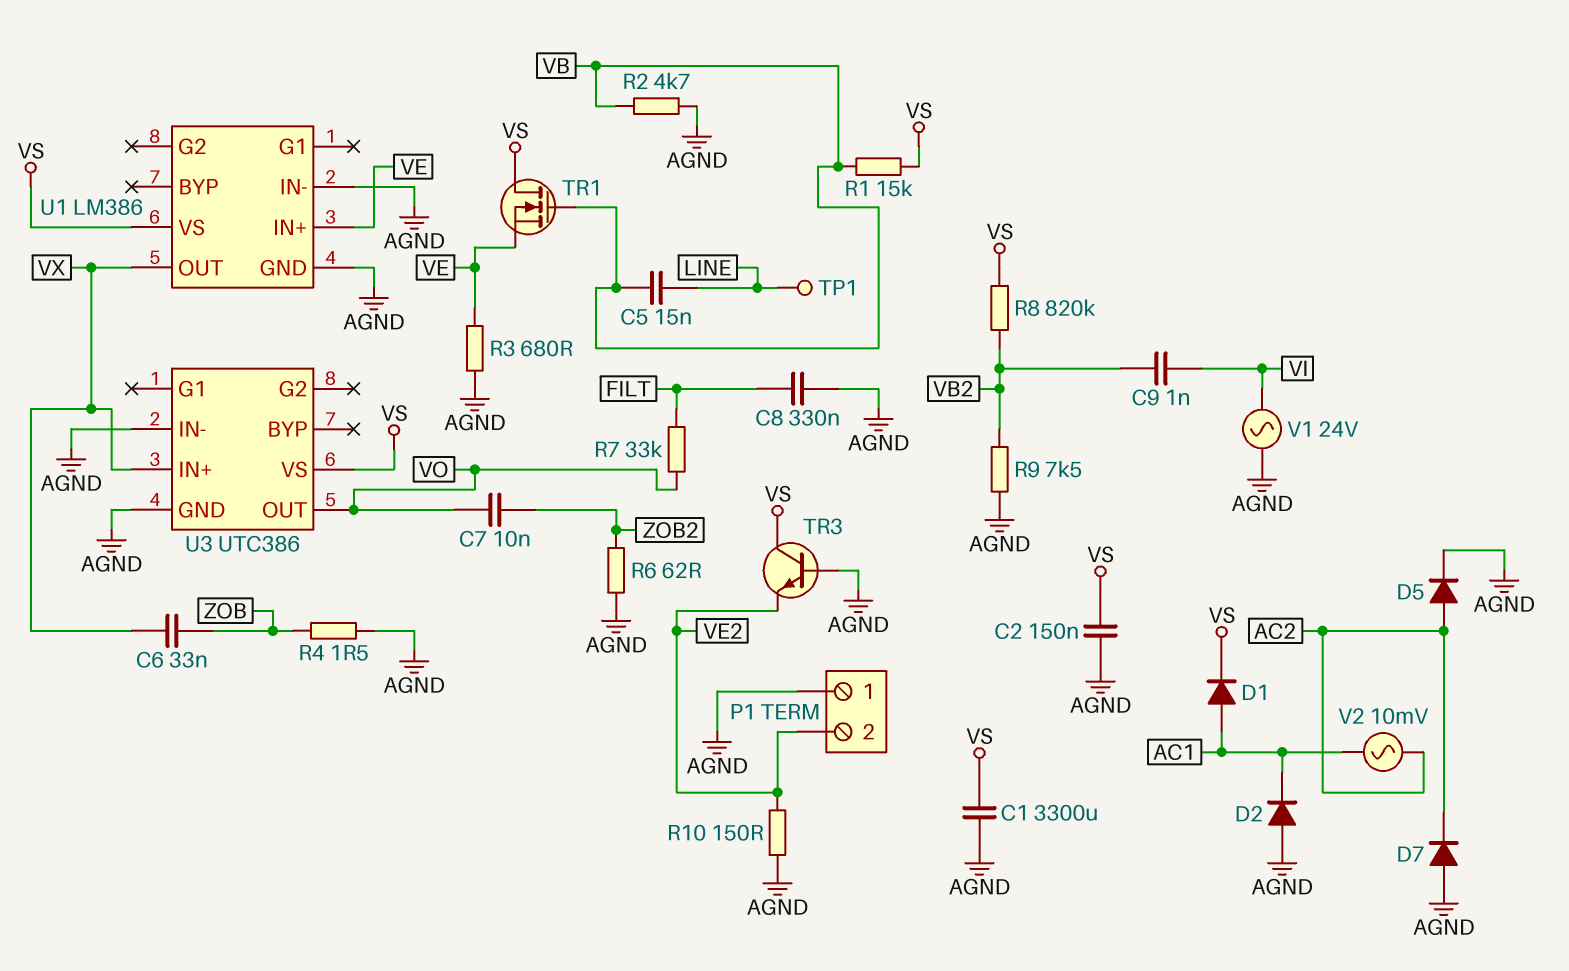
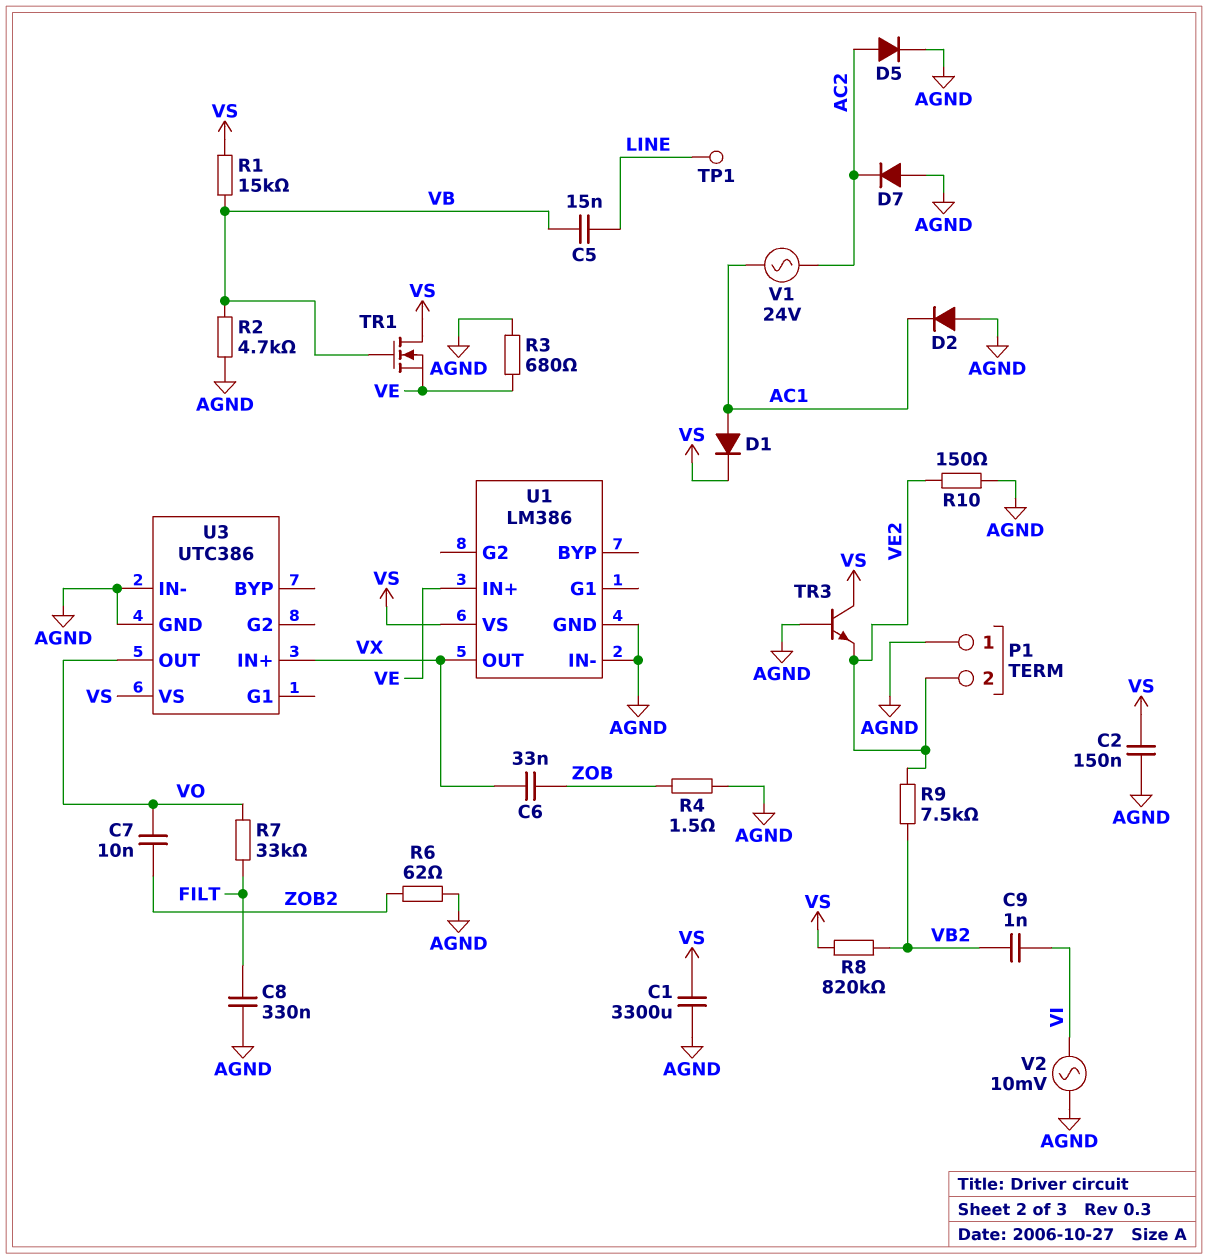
R9: 7.5k (AGND, VB2) -> 7.5k (VB2, VE2)
V1: AC 24V (AGND, VI) -> AC 24V (AC1, AC2)
V2: AC 10mV (AC1, AC2) -> AC 10mV (AGND, VI)

